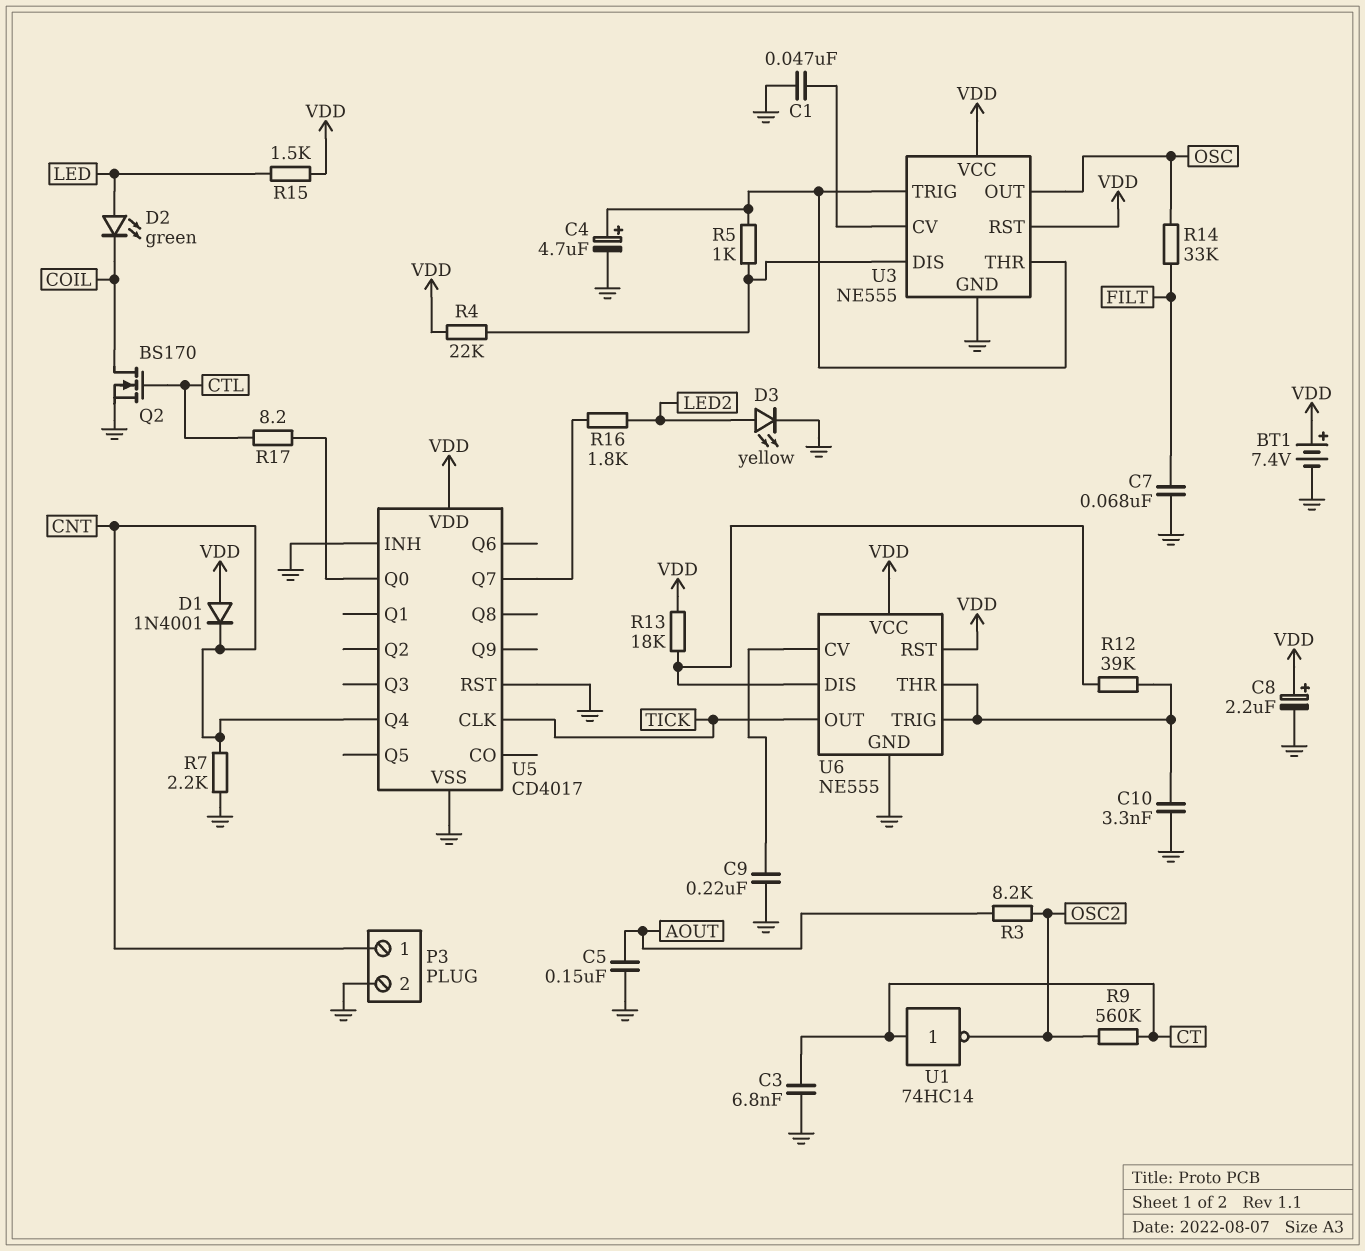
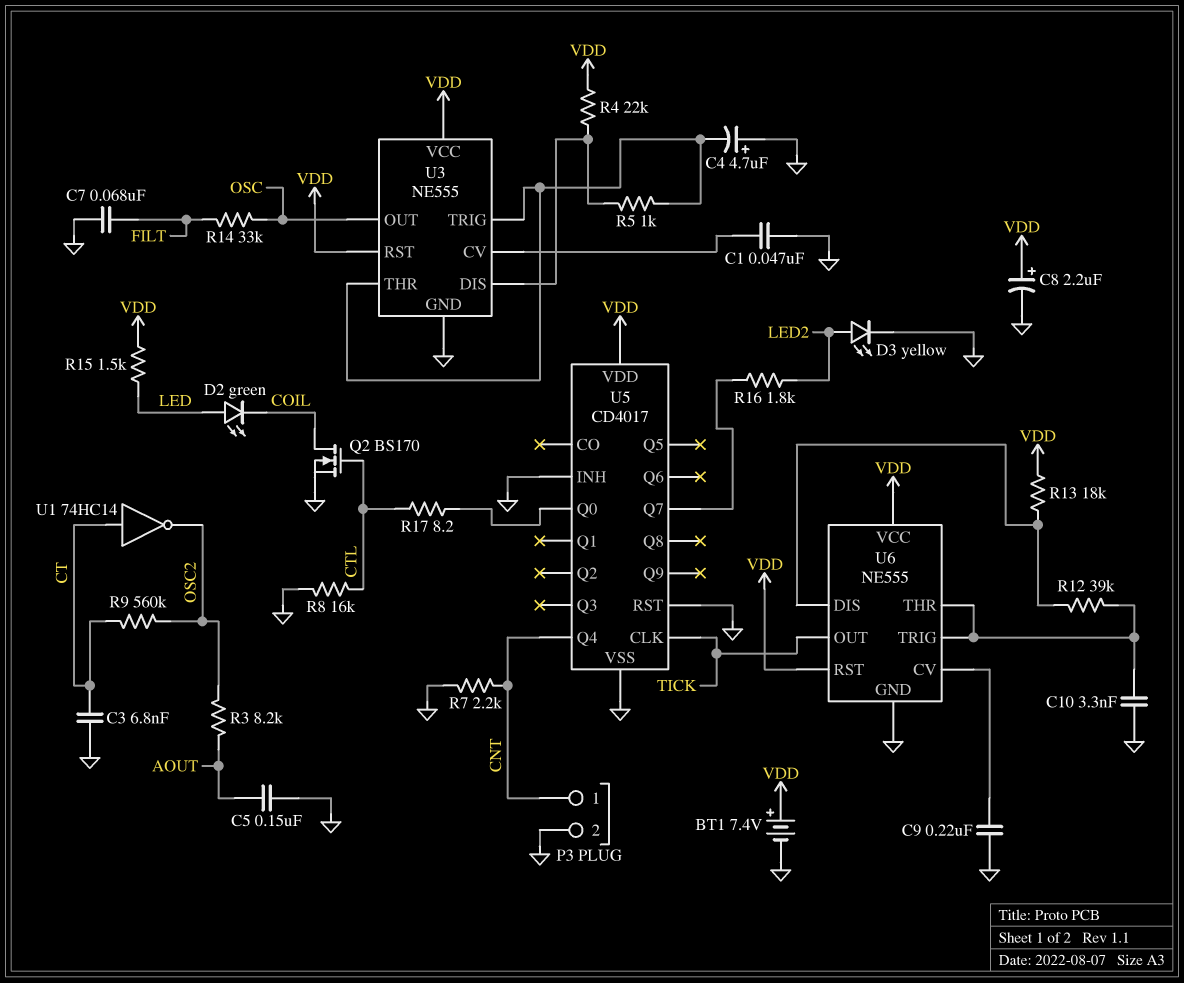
C4: 4.7uF (plus U3/THR, minus GND) -> 4.7uF (plus GND, minus U3/THR)
D1: diode 1N4001 (A VDD, K CNT) -> none
R8: none -> 16k (CTL, GND)

